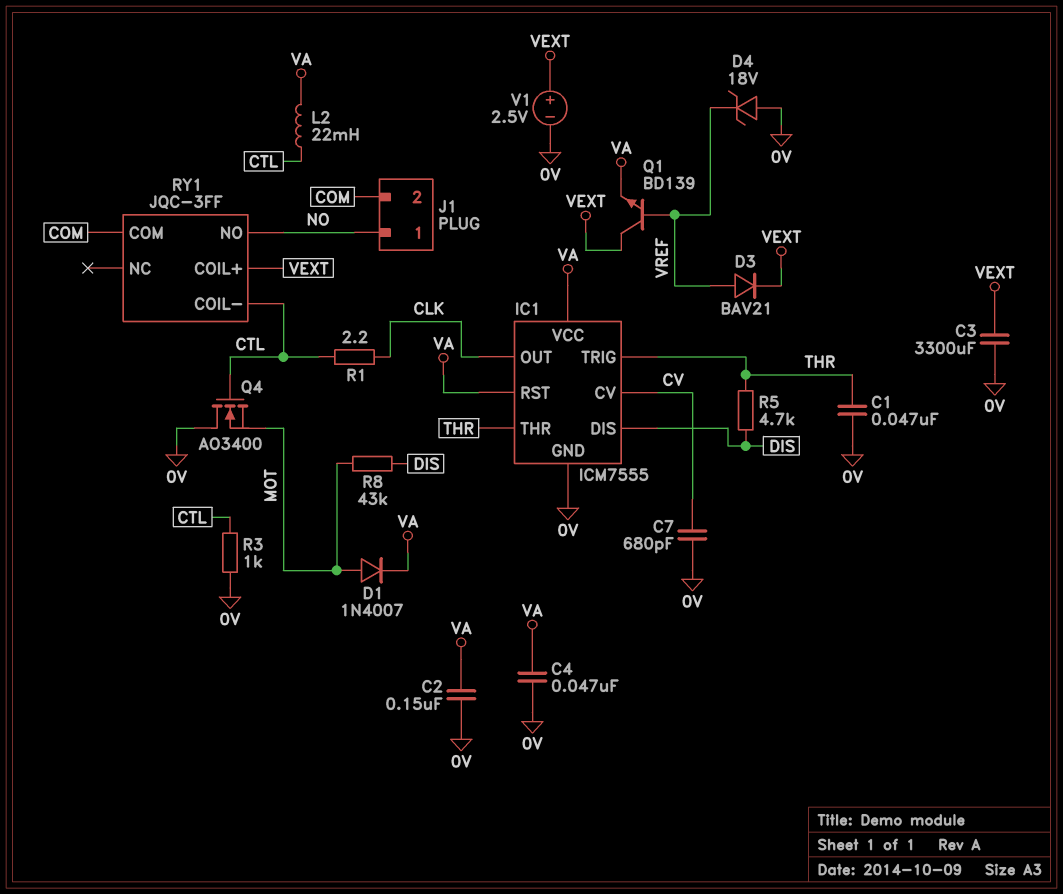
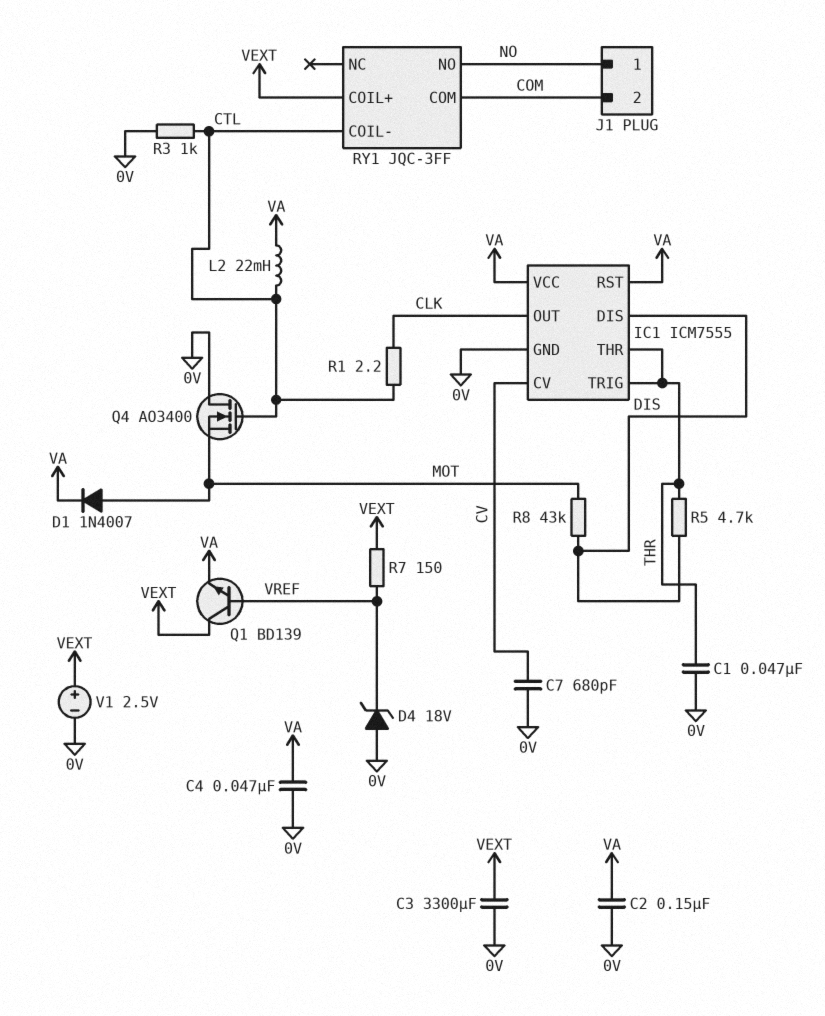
D3: diode BAV21 (A VREF, K VEXT) -> none
R7: none -> 150 (VEXT, VREF)

